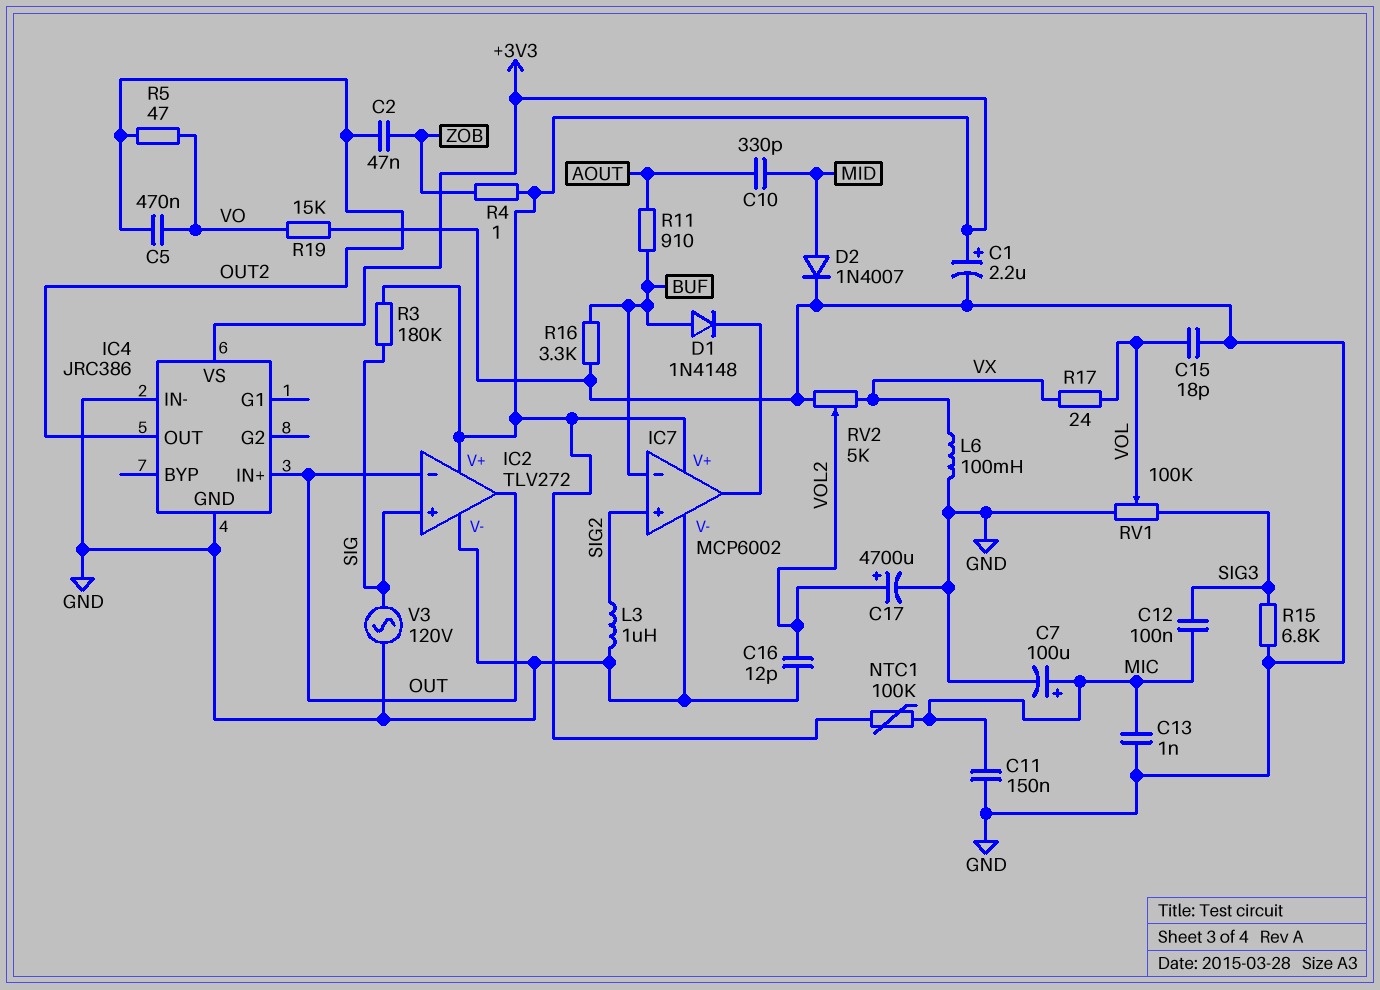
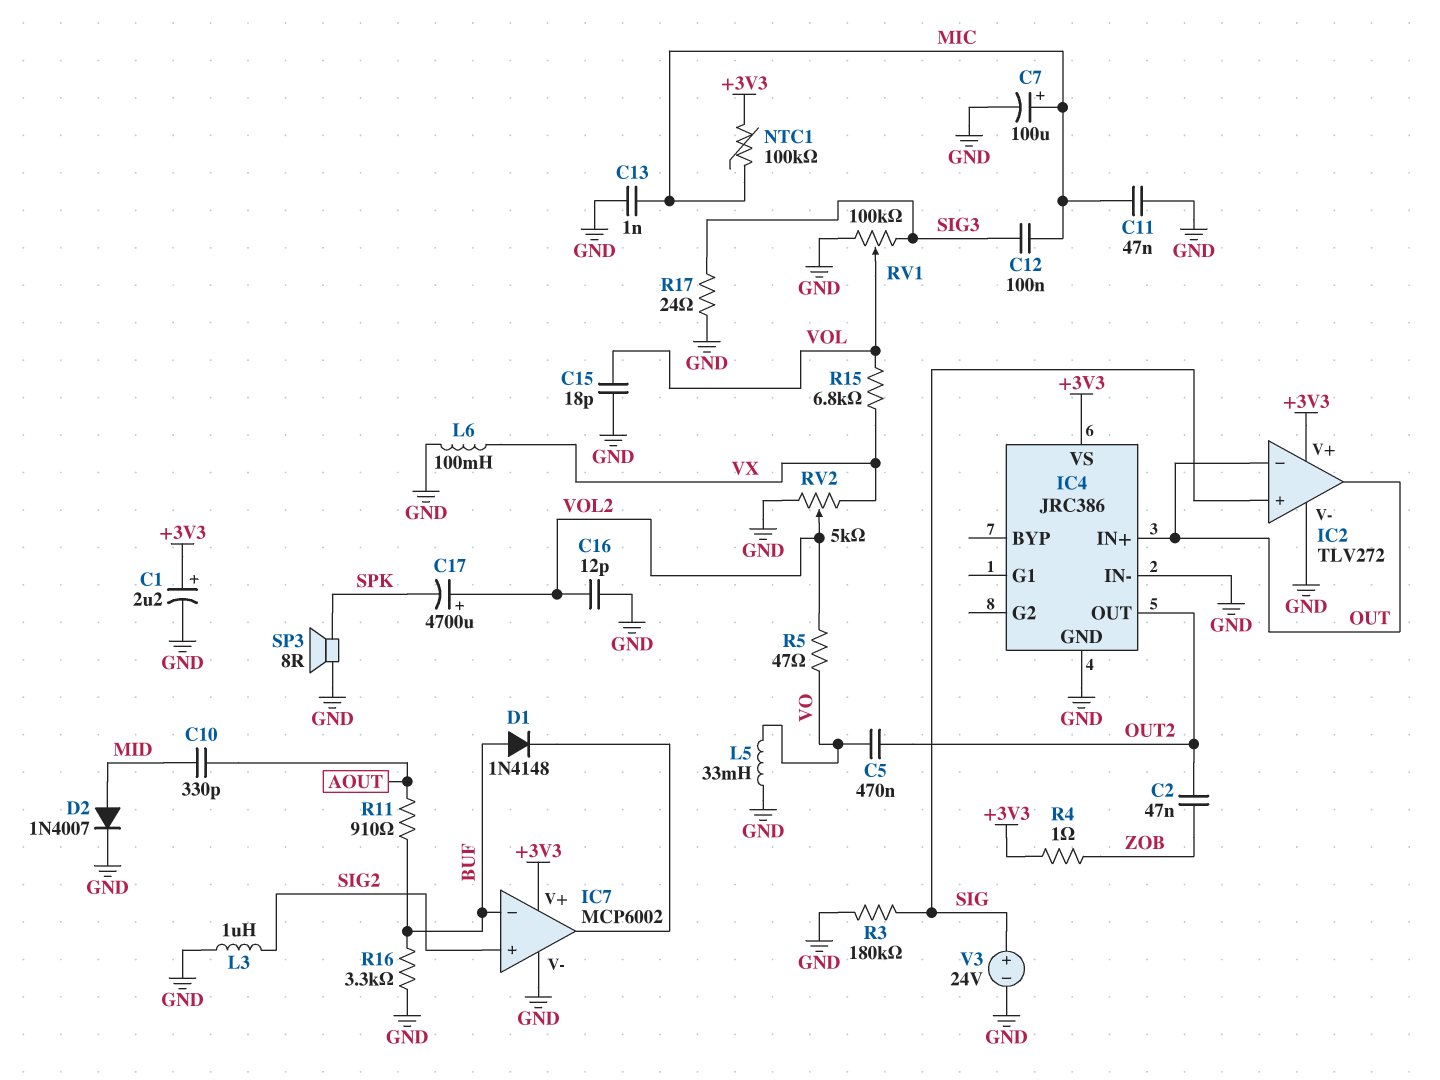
C11: 150nF (GND, MIC) -> 47nF (GND, MIC)
C17: 4700uF (plus VOL2, minus GND) -> 4700uF (plus VOL2, minus SPK)
L5: none -> 33mH (GND, VO)
R3: 180k (+3V3, SIG) -> 180k (GND, SIG)
R5: 47 (OUT2, VO) -> 47 (VO, VOL2)
R15: 6.8k (GND, SIG3) -> 6.8k (VOL, VX)
R17: 24 (VOL, VX) -> 24 (GND, SIG3)
R19: 15k (GND, VO) -> none
SP3: none -> speaker 8R (GND, SPK)
V3: AC 120V (GND, SIG) -> 24V (plus SIG, minus GND)

